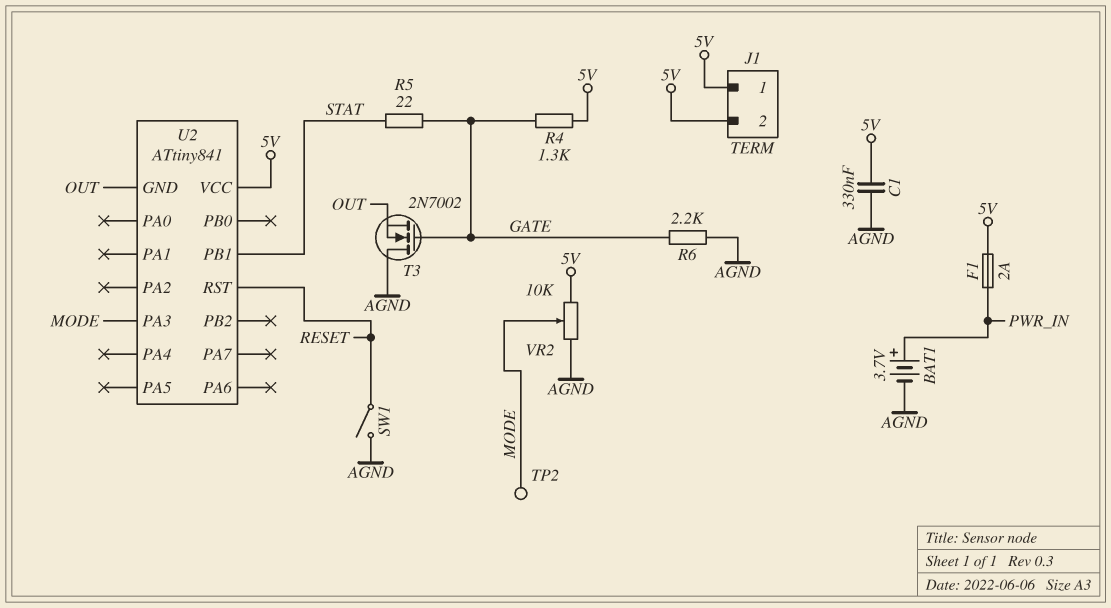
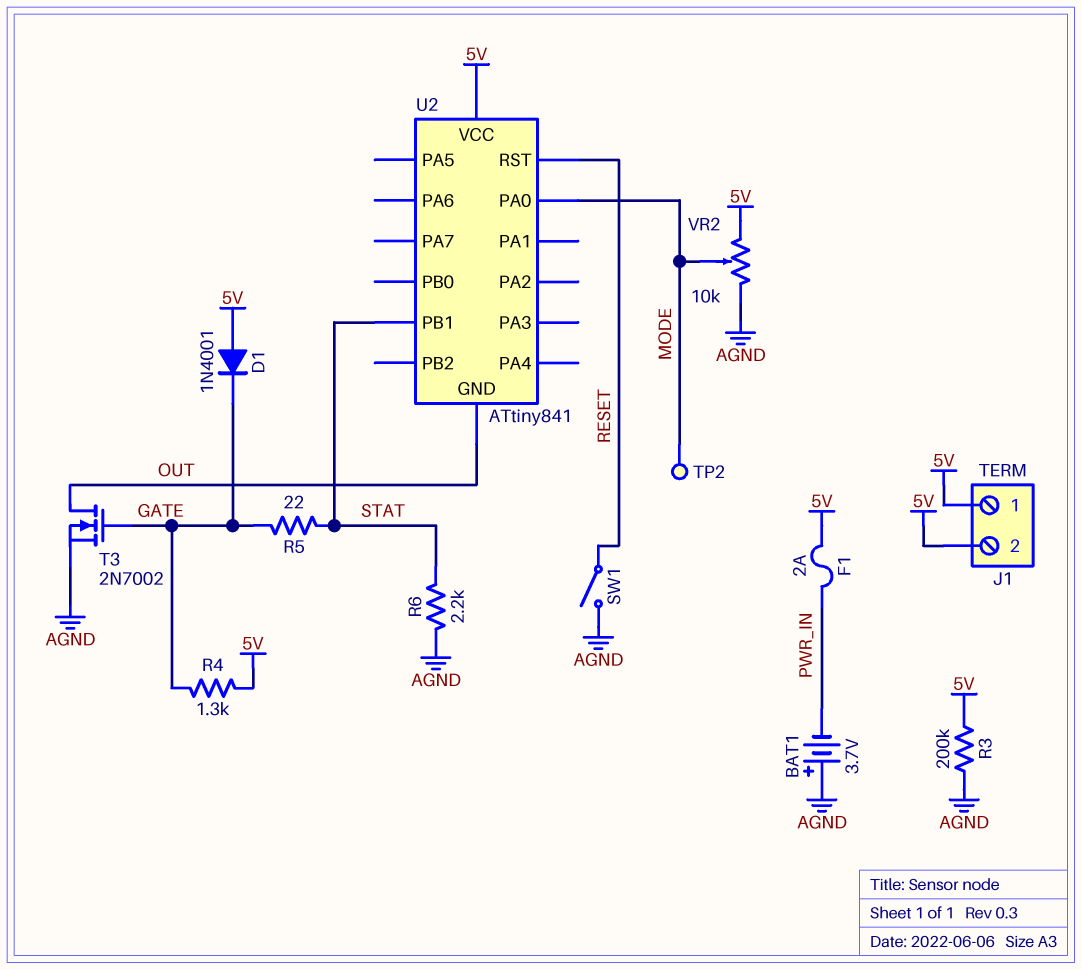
BAT1: 3.7V (plus PWR_IN, minus AGND) -> 3.7V (plus AGND, minus PWR_IN)
C1: 330nF (5V, AGND) -> none
D1: none -> diode 1N4001 (A 5V, K GATE)
R3: none -> 200k (5V, AGND)
R6: 2.2k (AGND, GATE) -> 2.2k (AGND, STAT)
T3: NMOS 2N7002 (G GATE, D AGND, S OUT) -> NMOS 2N7002 (G GATE, D OUT, S AGND)
U2 pin PA0: none -> MODE
U2 pin PA3: MODE -> none

